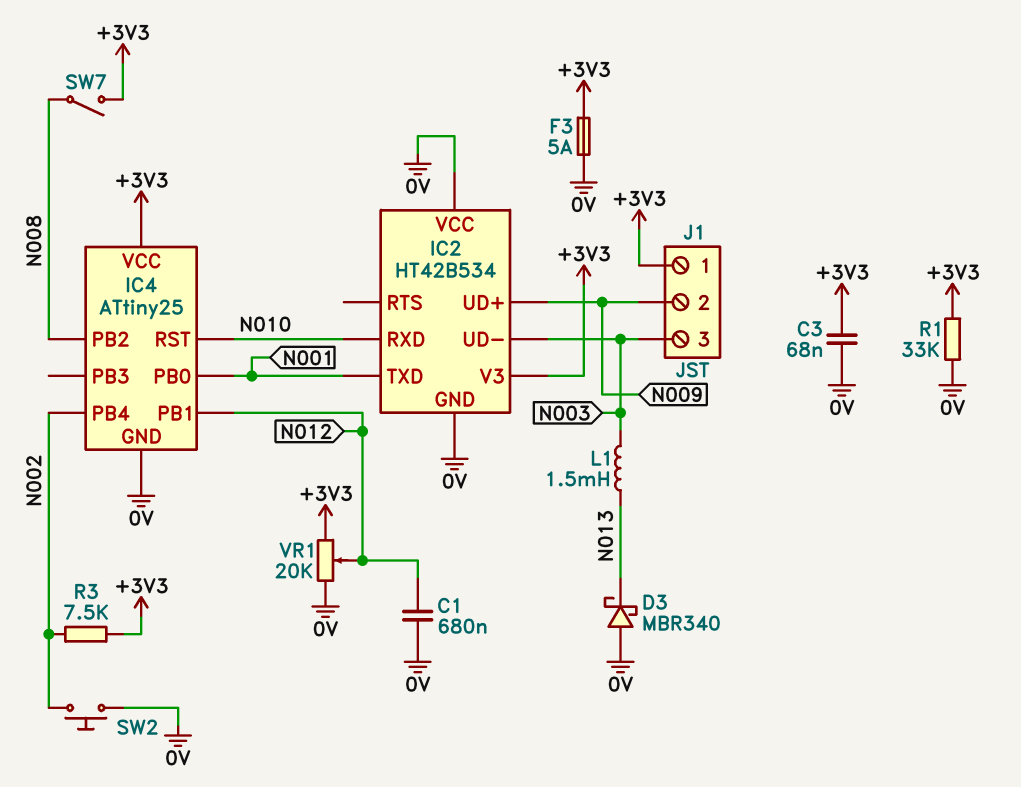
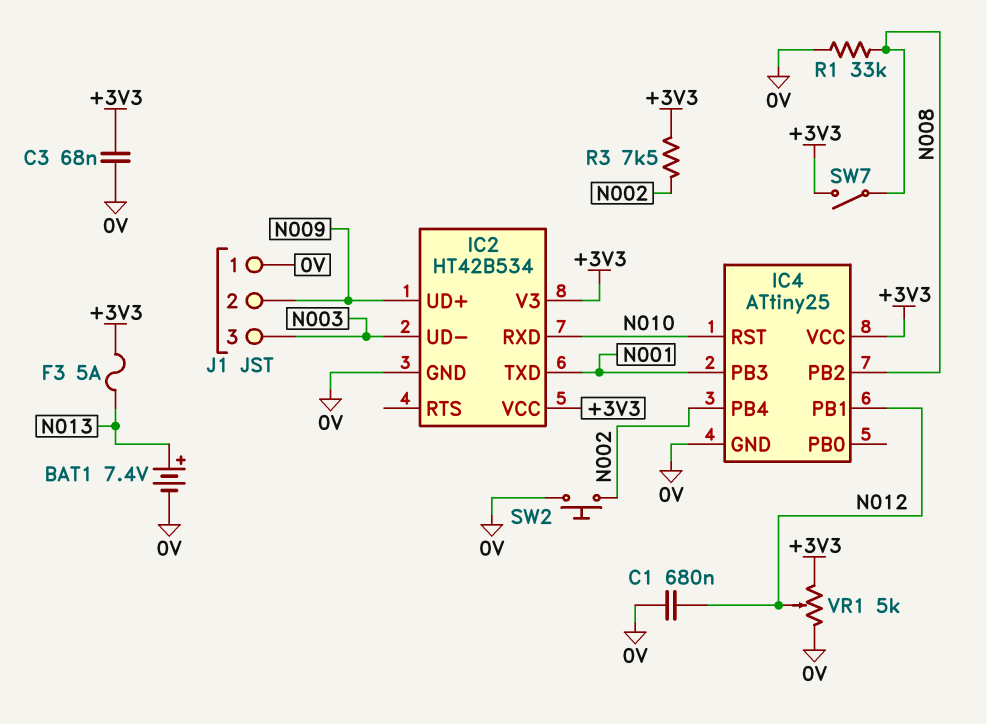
BAT1: none -> 7.4V (plus N013, minus 0V)
D3: schottky MBR340 (A 0V, K N013) -> none
F3: 5A (+3V3, 0V) -> 5A (+3V3, N013)
IC2 pin VCC: 0V -> +3V3
IC4 pin PB0: N001 -> none
IC4 pin PB3: none -> N001
J1 pin 1: +3V3 -> 0V
L1: 1.5mH (N003, N013) -> none
R1: 33k (+3V3, 0V) -> 33k (0V, N008)
VR1: 20k (+3V3, 0V, wiper N012) -> 5k (+3V3, 0V, wiper N012)

